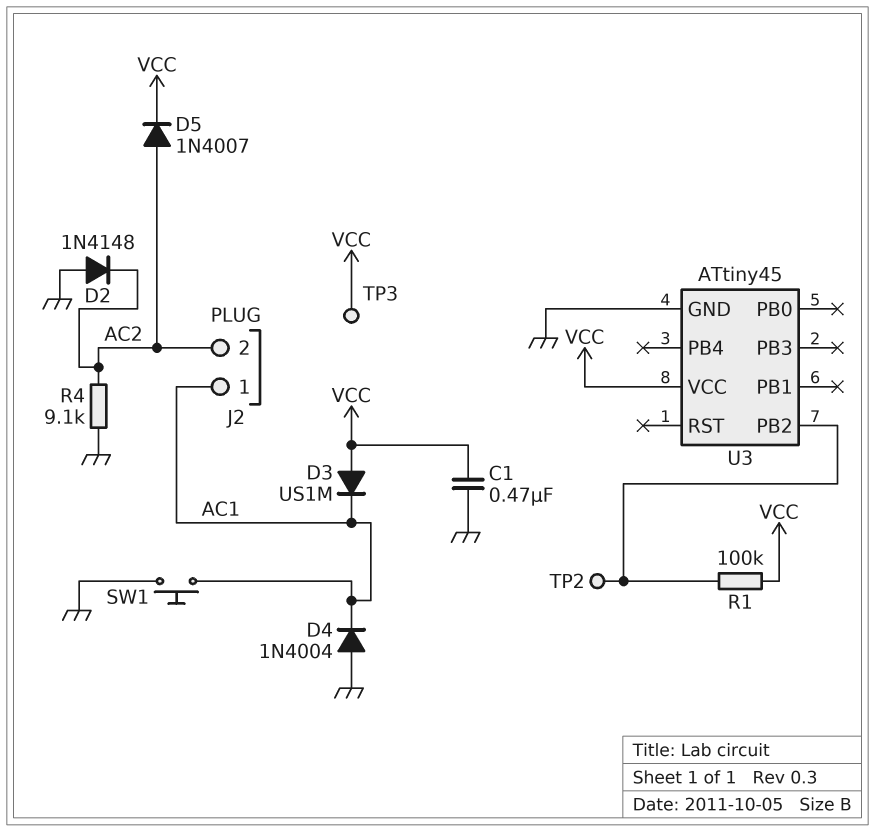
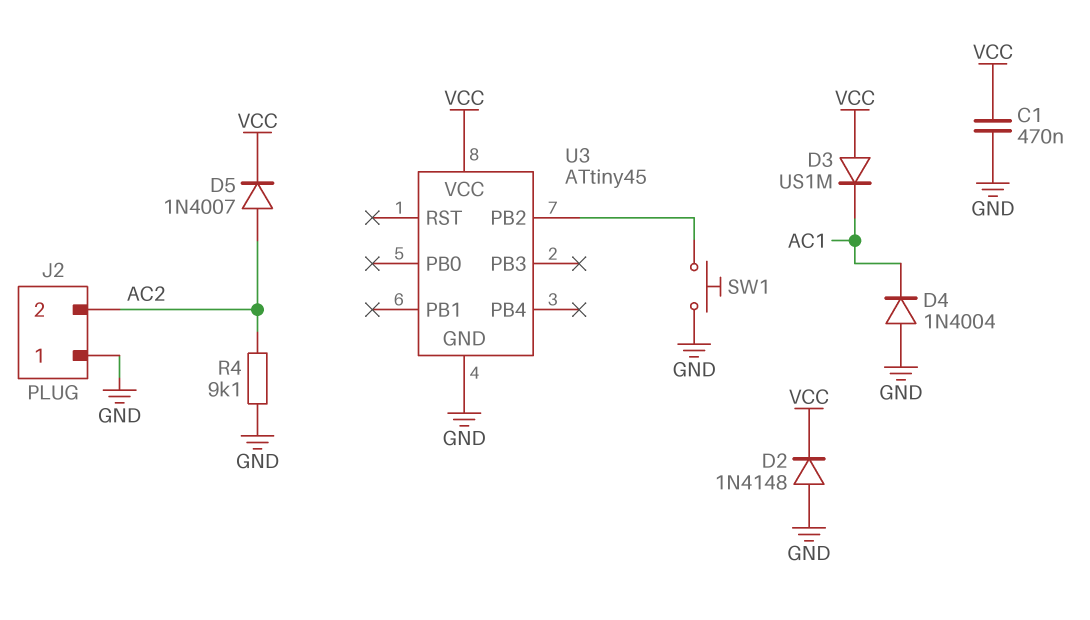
D2: diode 1N4148 (A GND, K AC2) -> diode 1N4148 (A GND, K VCC)
J2 pin 1: AC1 -> GND
R1: 100k (U3/PB2, VCC) -> none
SW1: button (AC1, GND) -> button (GND, U3/PB2)
TP2: test point (U3/PB2) -> none
TP3: test point (VCC) -> none

